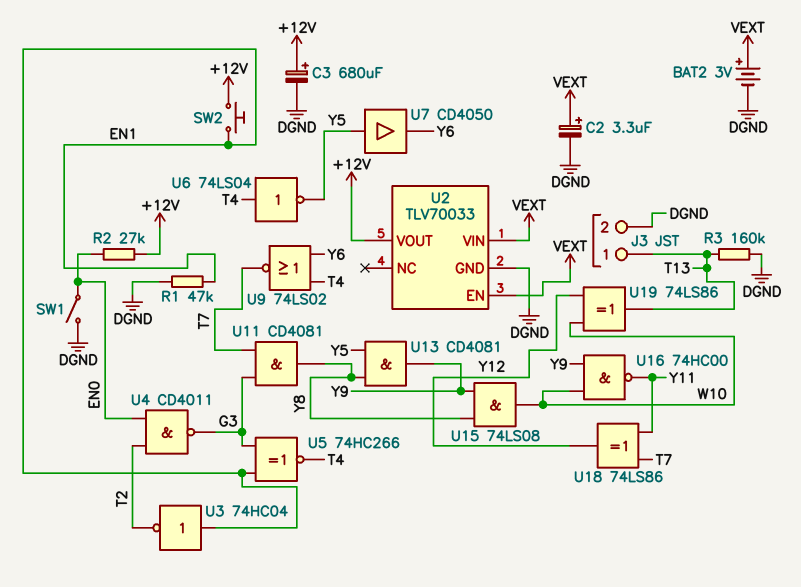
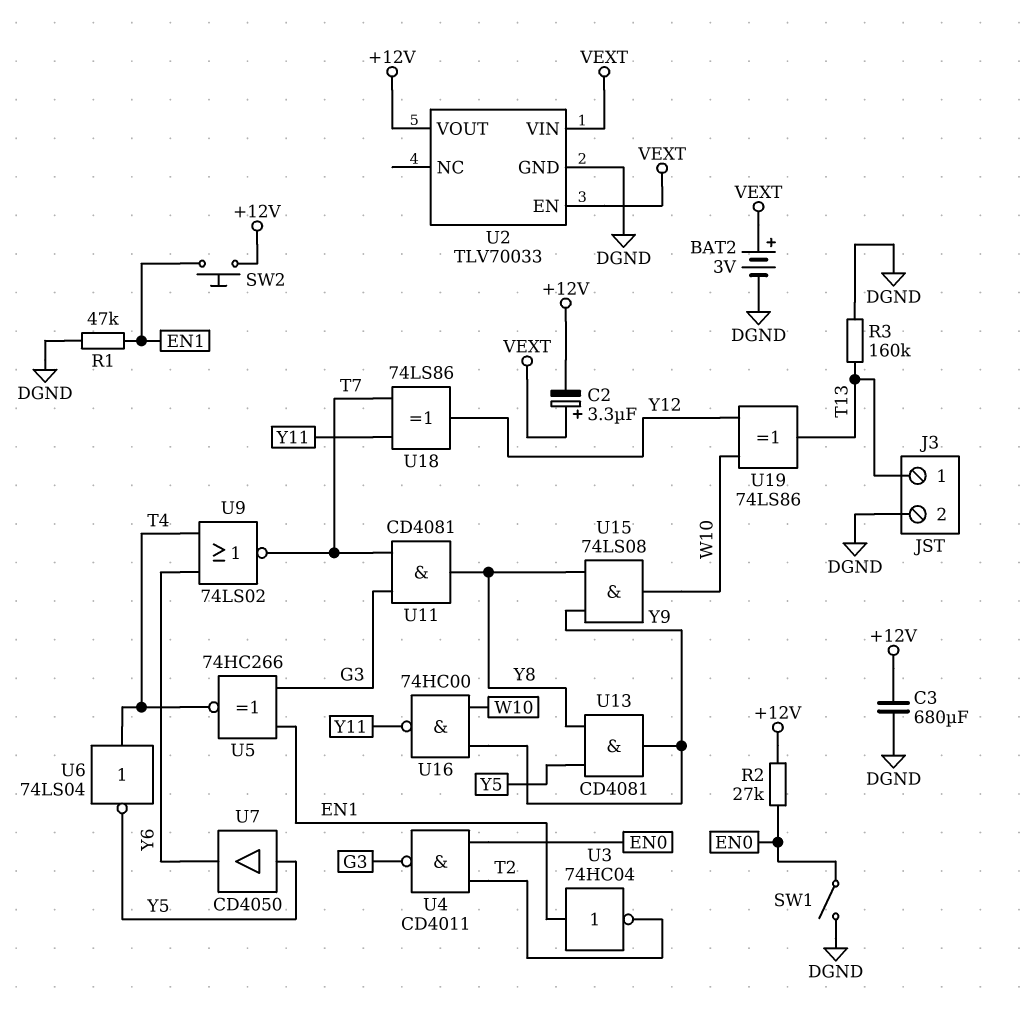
C2: 3.3uF (plus VEXT, minus DGND) -> 3.3uF (plus VEXT, minus +12V)
C3: 680uF (plus +12V, minus DGND) -> 680uF (+12V, DGND)

